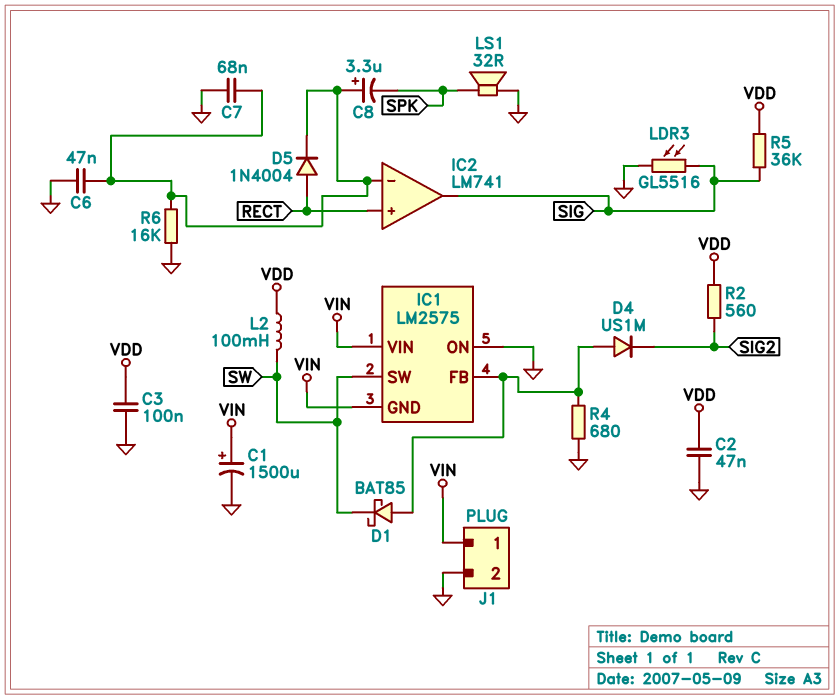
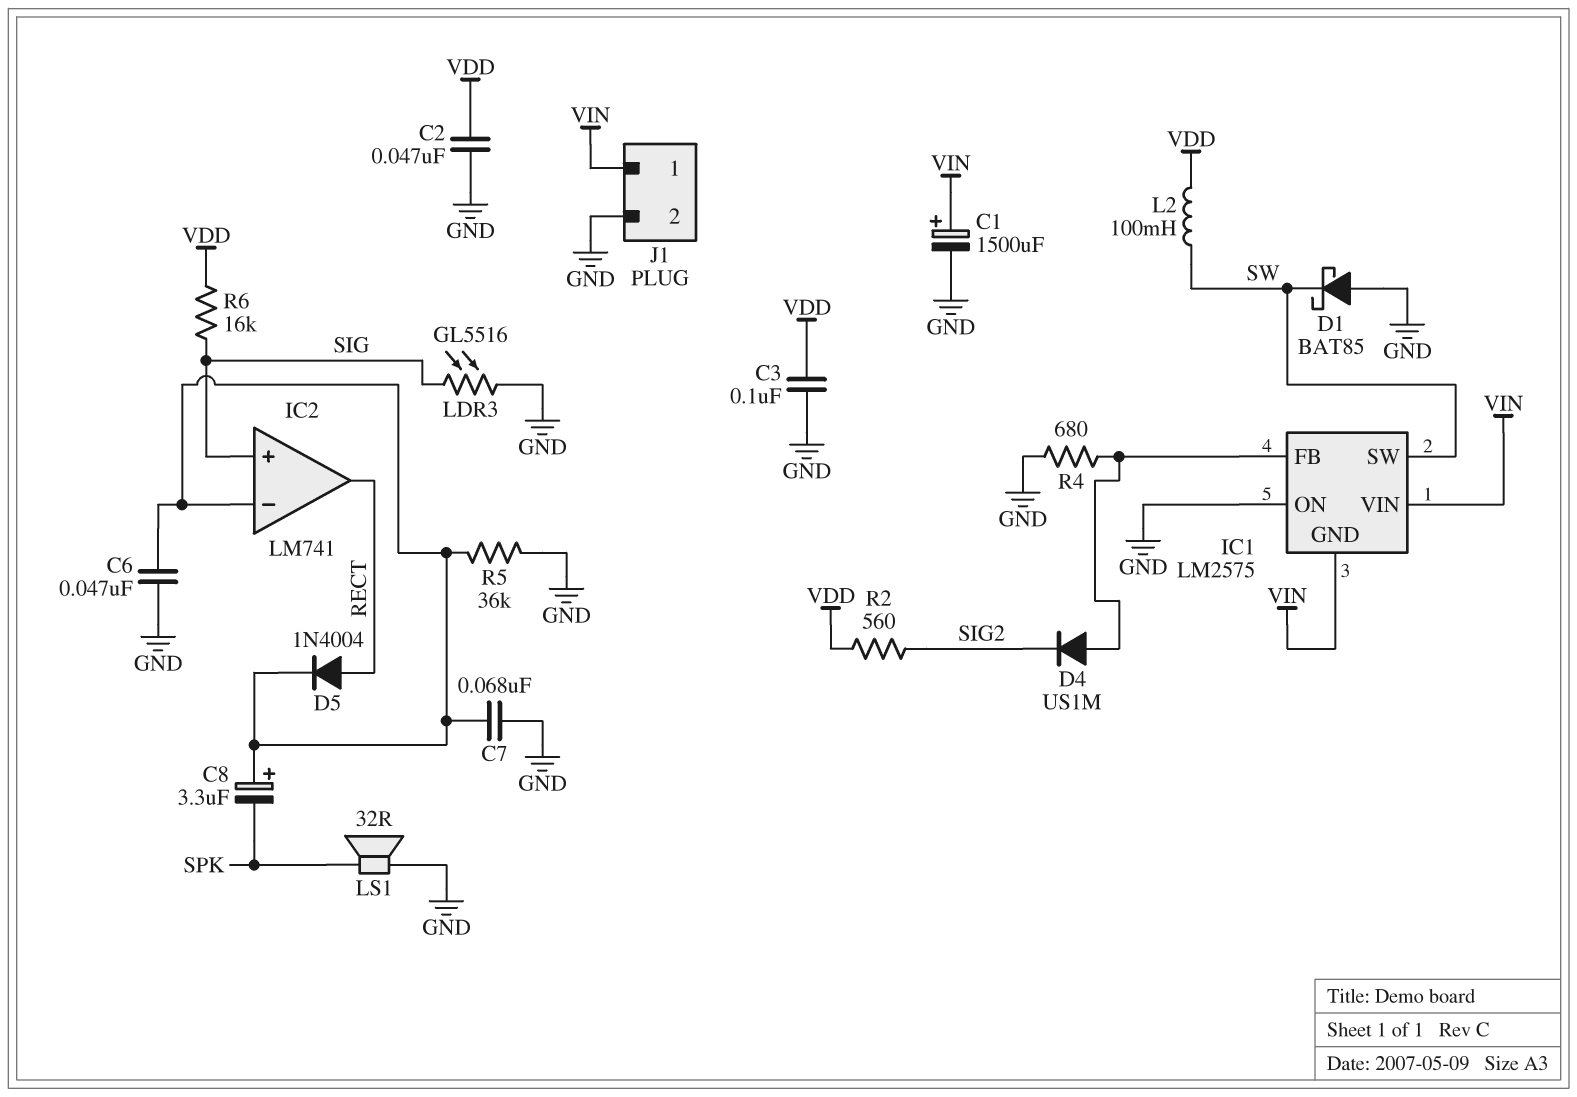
D1: schottky BAT85 (A IC1/FB, K SW) -> schottky BAT85 (A GND, K SW)
IC2 pin in+: RECT -> SIG
IC2 pin out: SIG -> RECT
R5: 36k (SIG, VDD) -> 36k (GND, IC2/in-)
R6: 16k (GND, IC2/in-) -> 16k (SIG, VDD)

